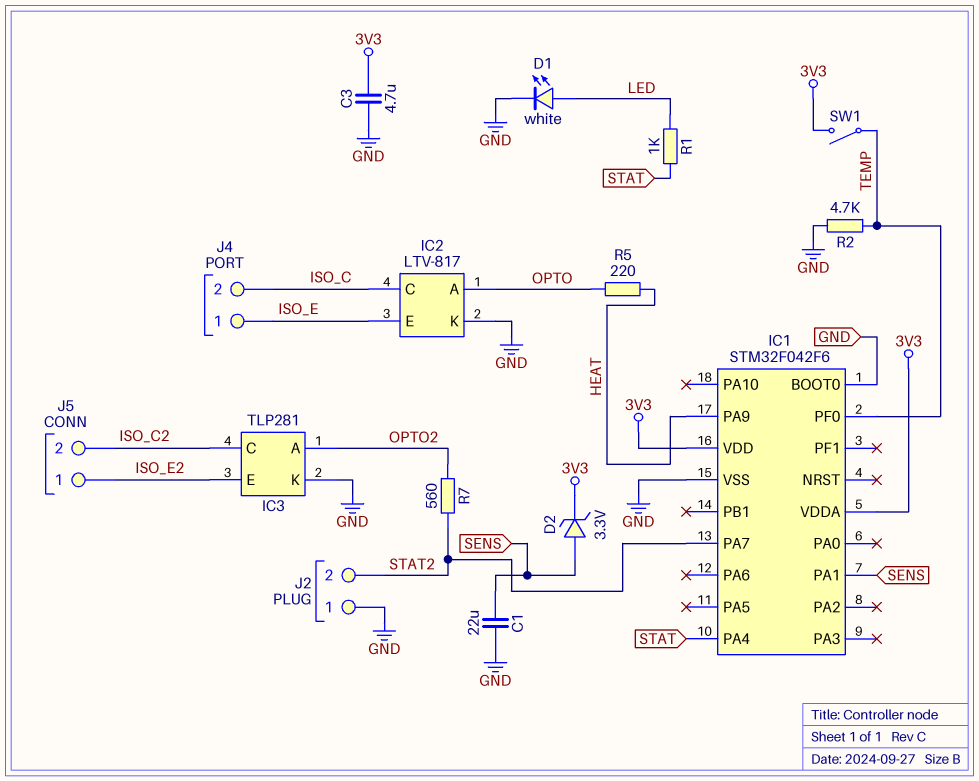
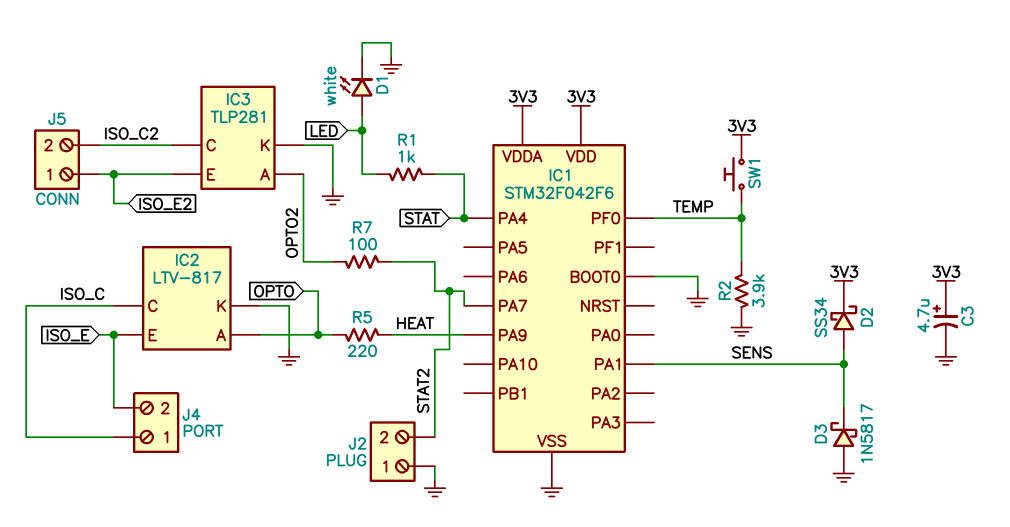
C1: 22uF (GND, SENS) -> none
C3: 4.7uF (3V3, GND) -> 4.7uF (plus 3V3, minus GND)
D2: zener 3.3V (A SENS, K 3V3) -> schottky SS34 (A SENS, K 3V3)
D3: none -> schottky 1N5817 (A GND, K SENS)
J4 pin 1: ISO_E -> ISO_C
J4 pin 2: ISO_C -> ISO_E
R2: 4.7k (GND, TEMP) -> 3.9k (GND, TEMP)
R7: 560 (OPTO2, STAT2) -> 100 (OPTO2, STAT2)
SW1: switch (3V3, TEMP) -> button (3V3, TEMP)

